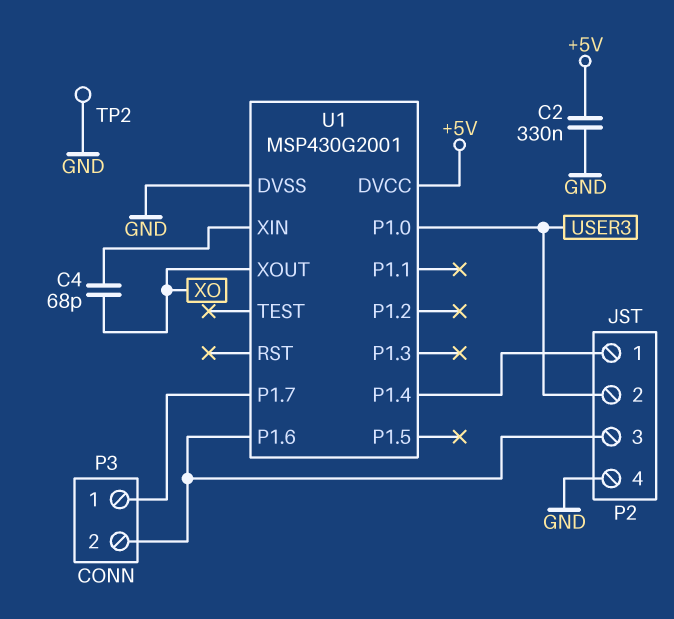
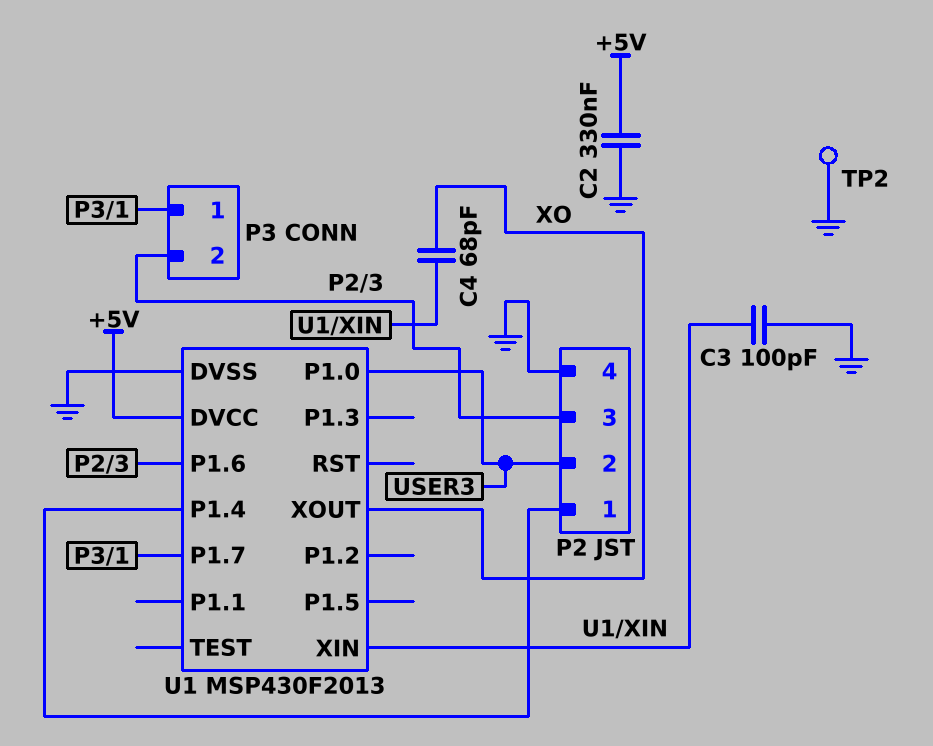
C3: none -> 100pF (GND, U1/XIN)
U1: MSP430G2001 -> MSP430F2013

